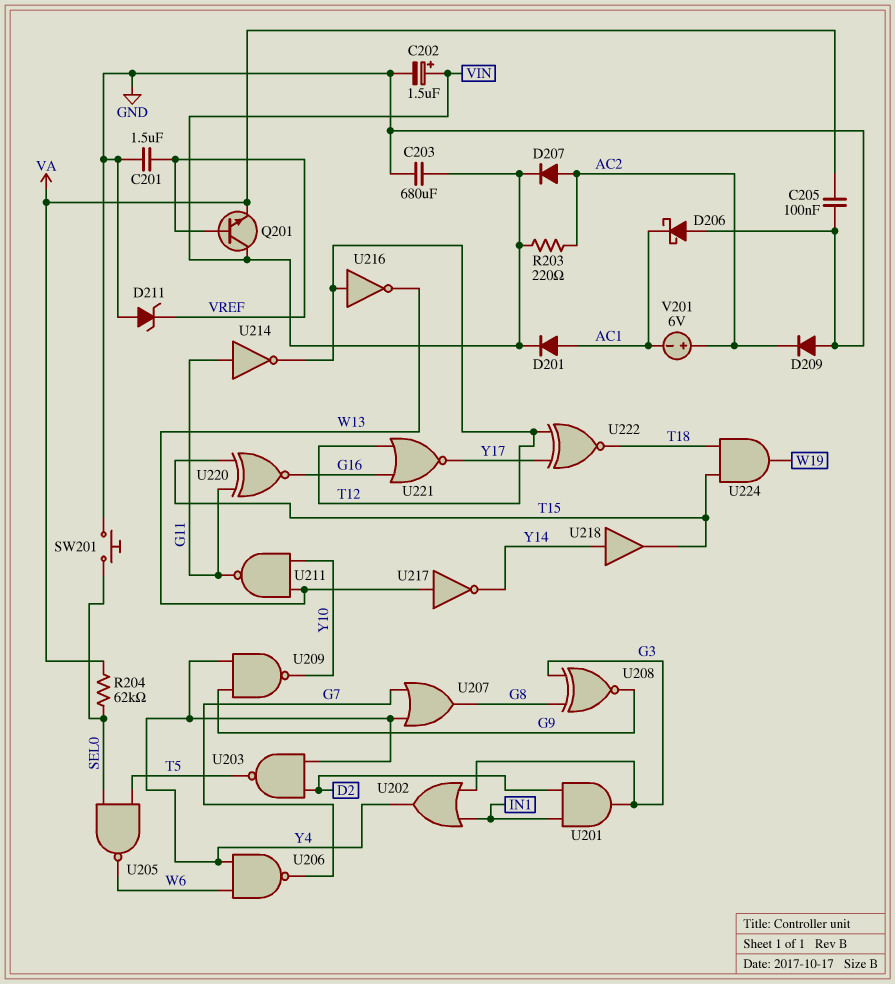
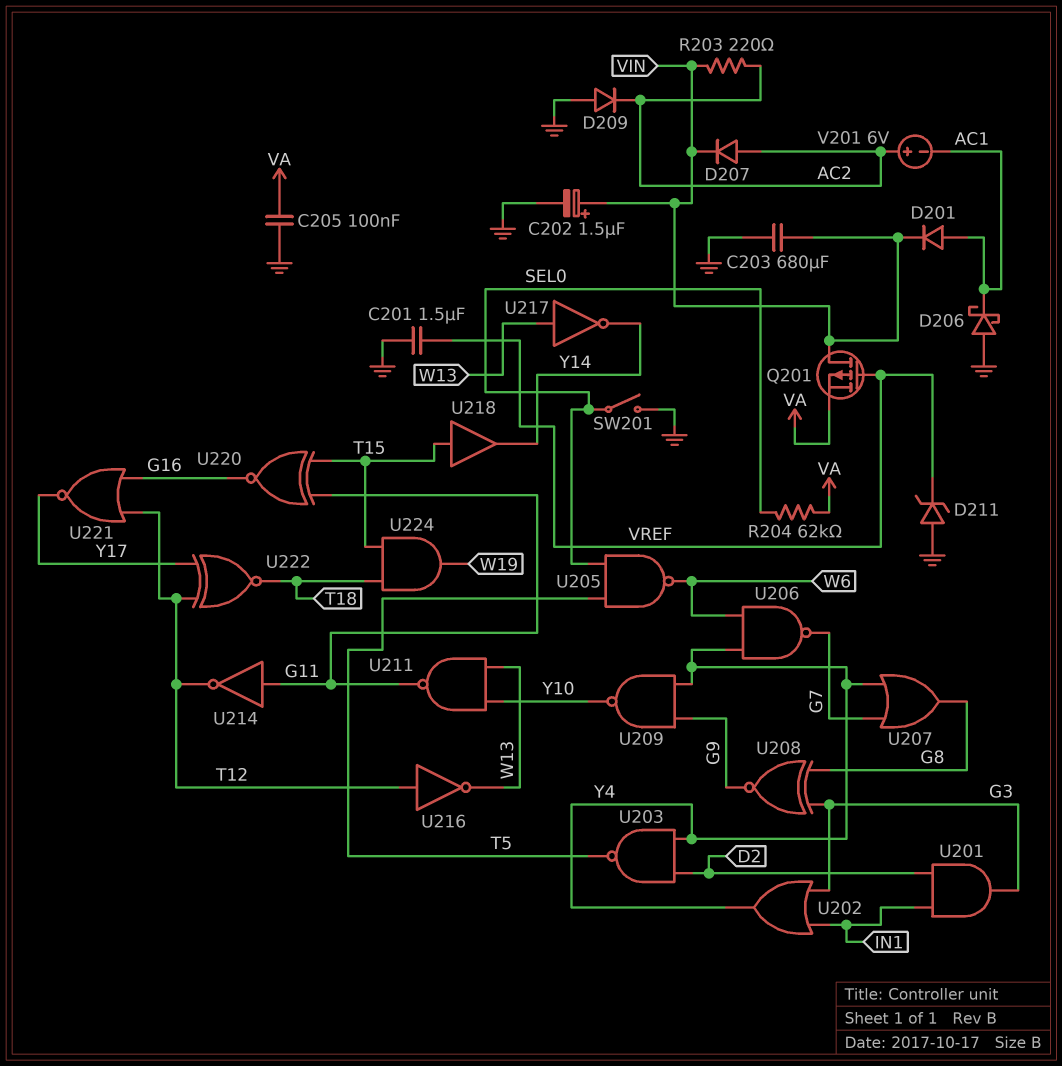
Q201: NPN (B VREF, C VIN, E VA) -> PMOS (G VREF, D VIN, S VA)
SW201: button (GND, SEL0) -> switch (GND, SEL0)
U218: buffer (in Y14, out T15) -> buffer (in T15, out Y14)

